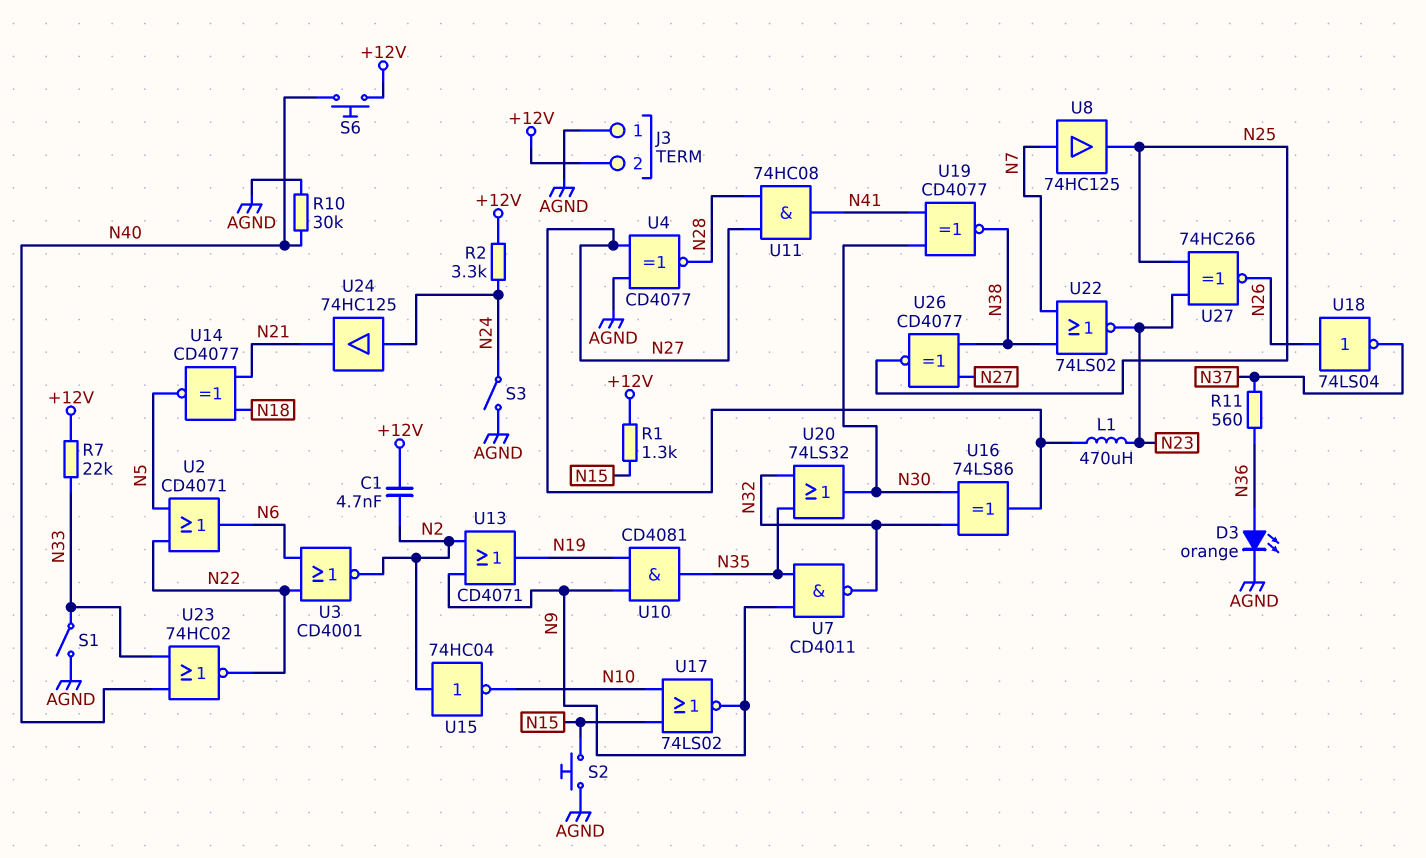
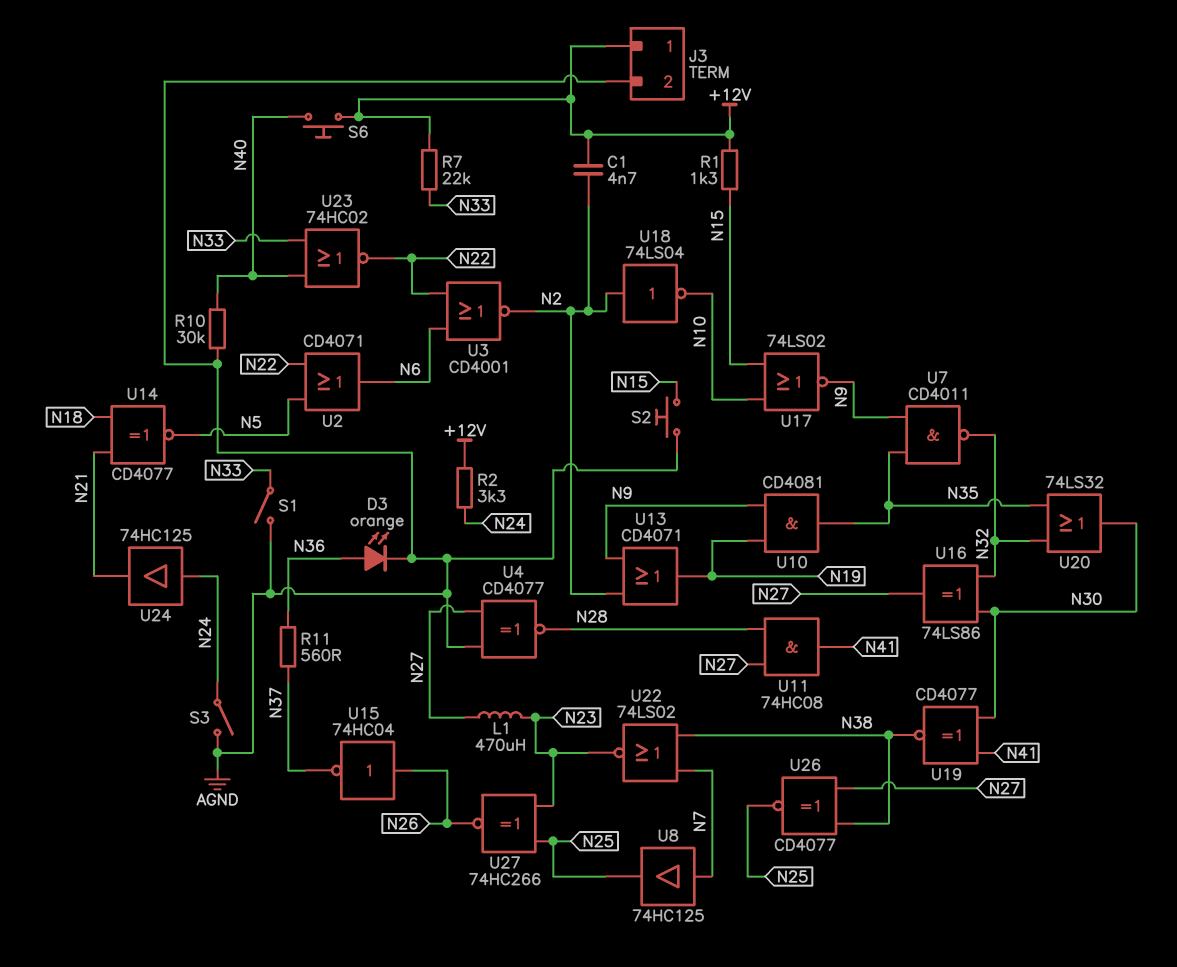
J3 pin 1: AGND -> +12V
J3 pin 2: +12V -> AGND
U15: NOT 74HC04 (in N2, out N10) -> NOT 74HC04 (in N26, out N37)
U18: NOT 74LS04 (in N26, out N37) -> NOT 74LS04 (in N2, out N10)

